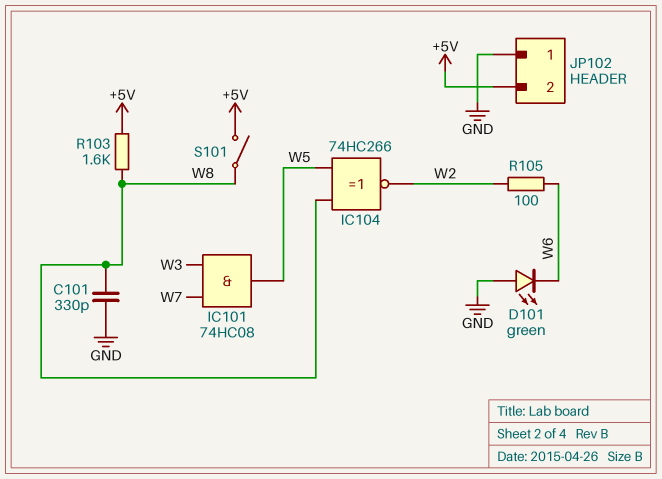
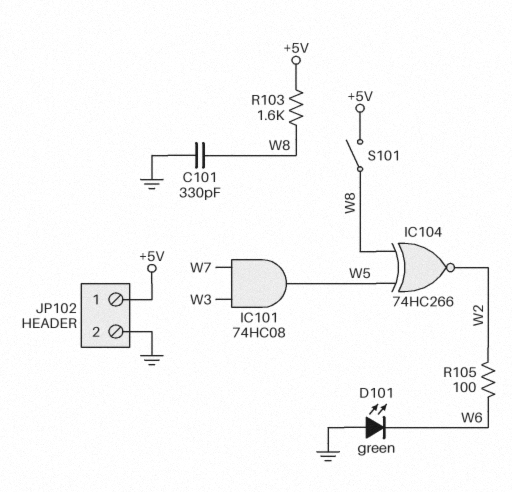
JP102 pin 1: GND -> +5V
JP102 pin 2: +5V -> GND

